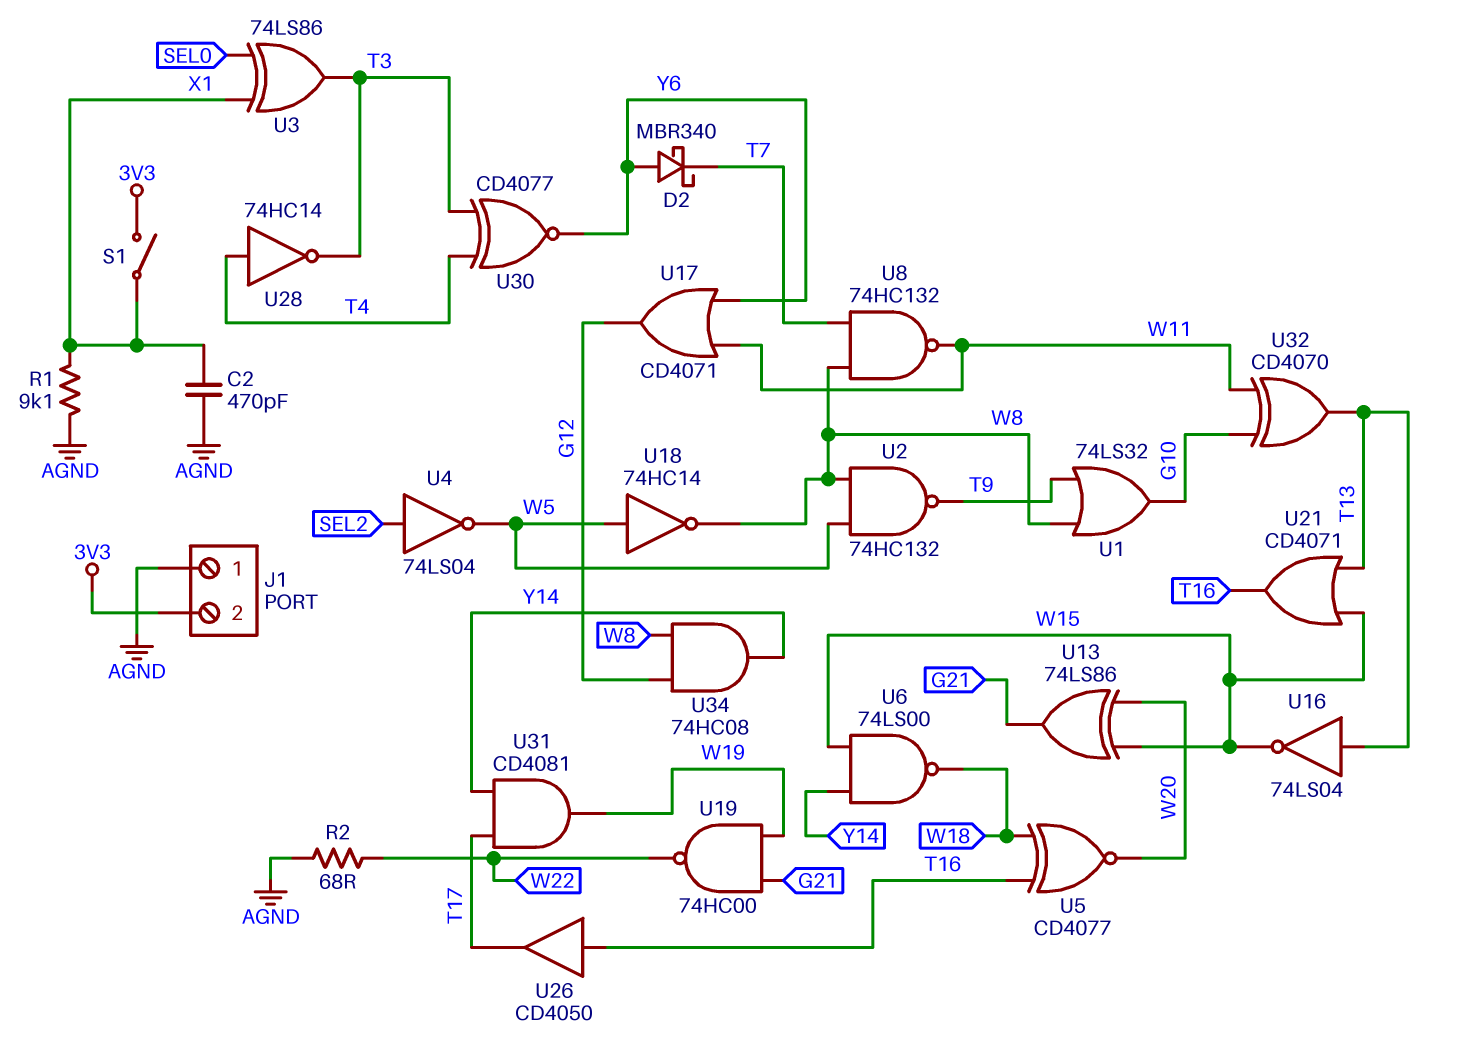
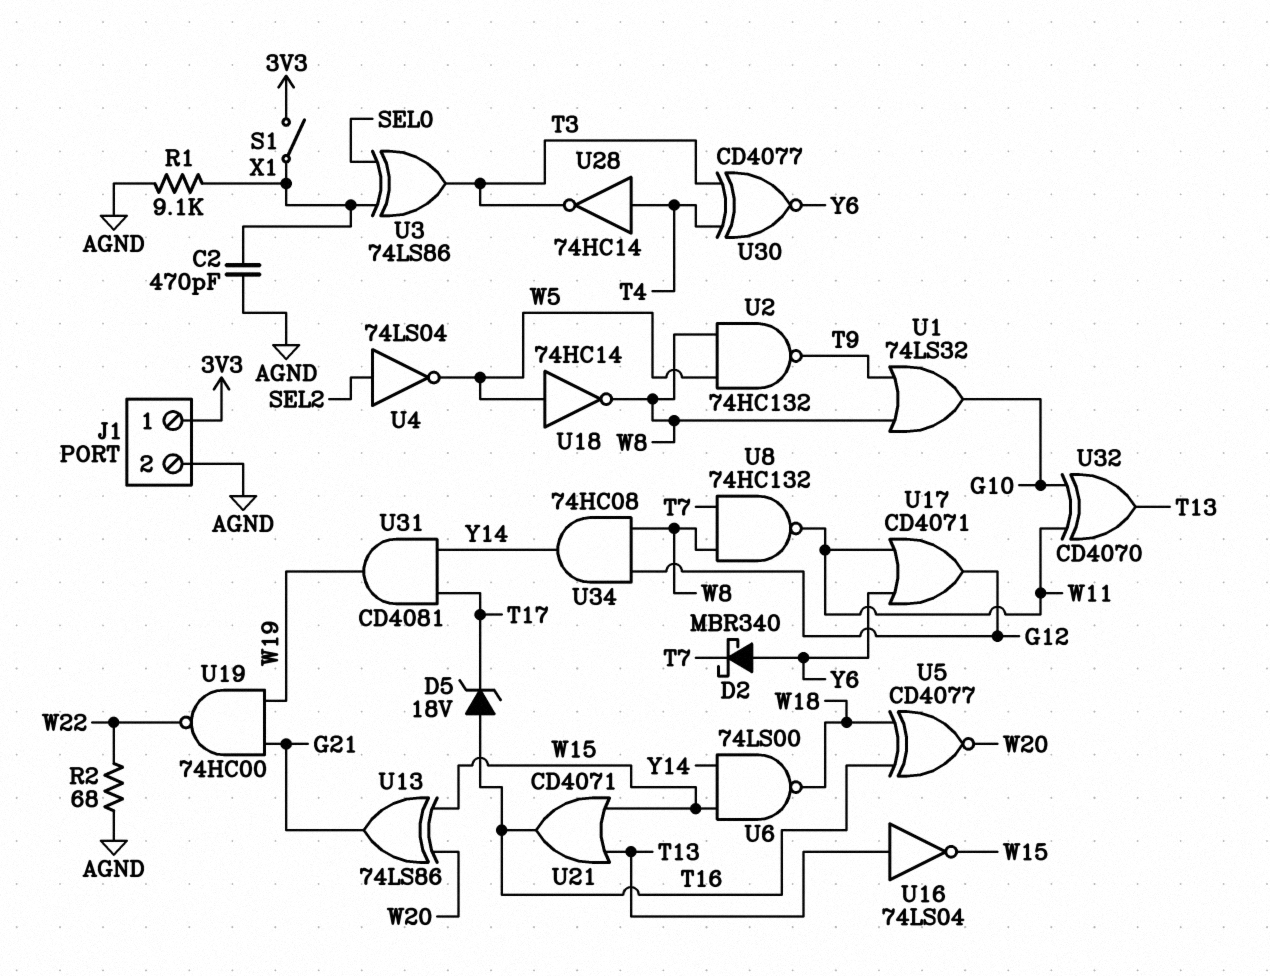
D5: none -> zener 18V (A T16, K T17)
J1 pin 1: AGND -> 3V3
J1 pin 2: 3V3 -> AGND
U26: buffer CD4050 (in T16, out T17) -> none

